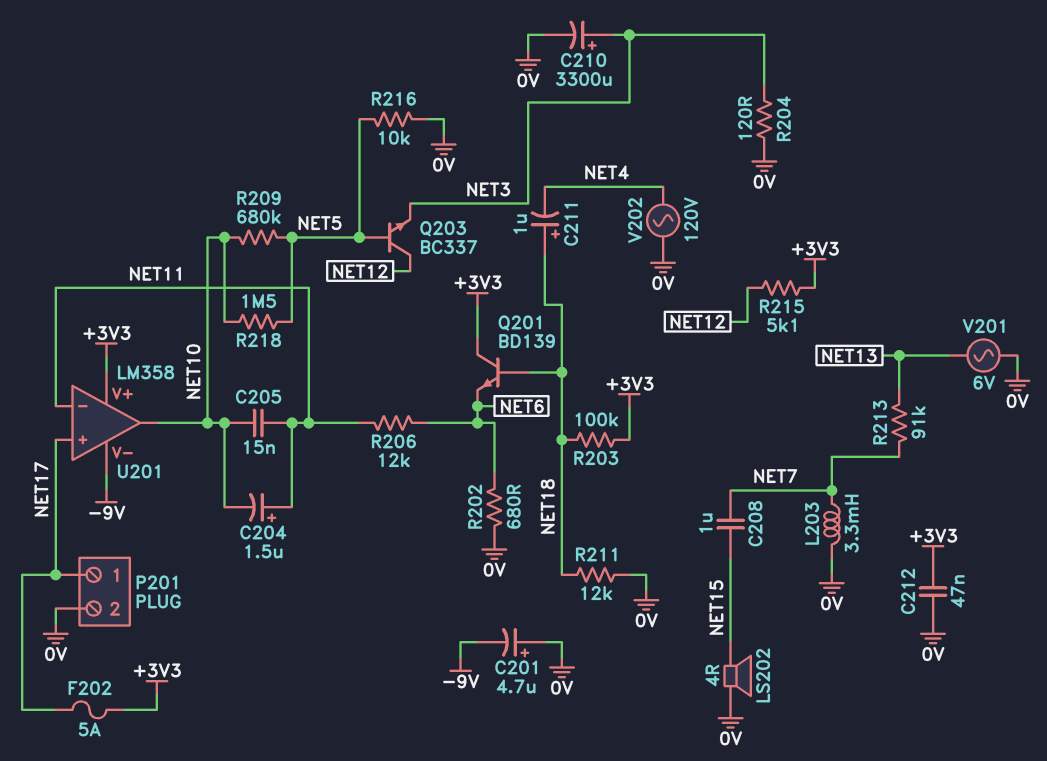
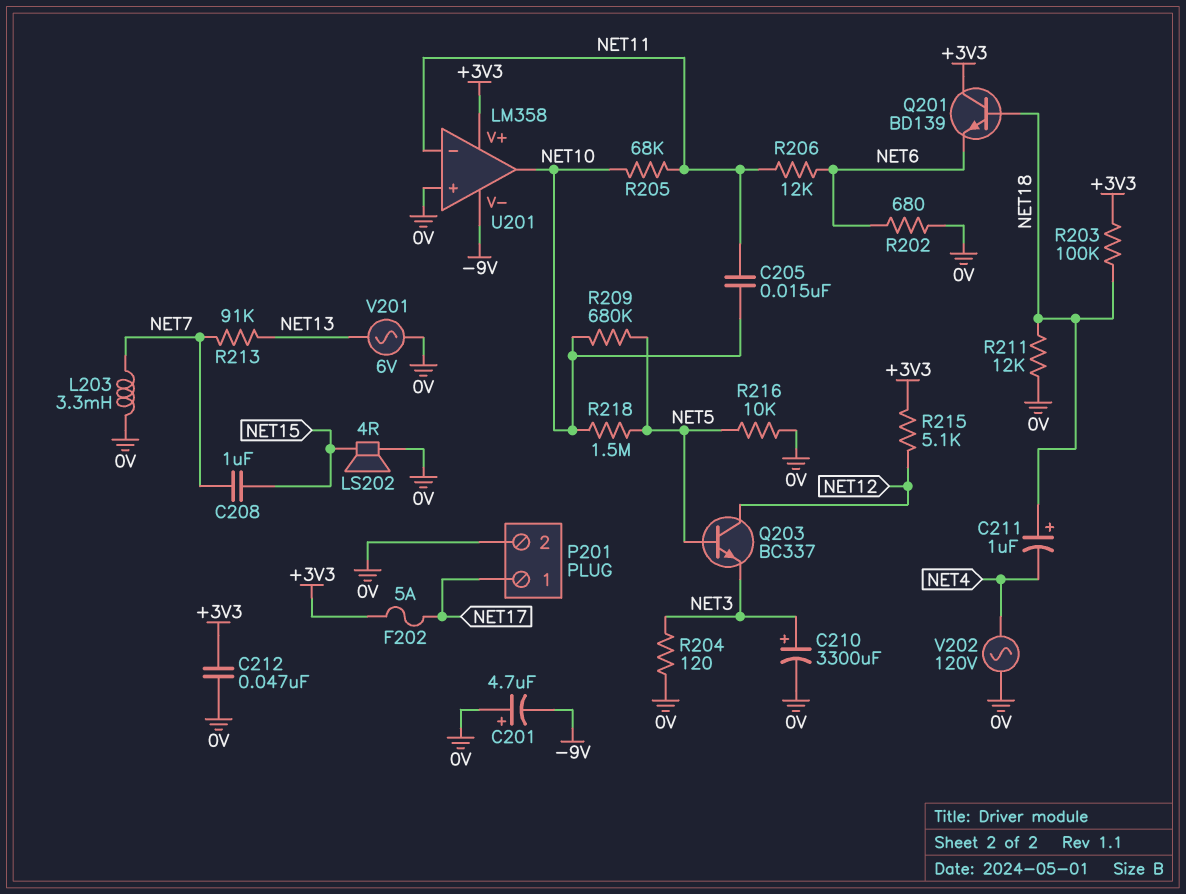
C204: 1.5uF (plus NET11, minus NET10) -> none
R205: none -> 68k (NET10, NET11)
U201 pin in+: NET17 -> 0V

